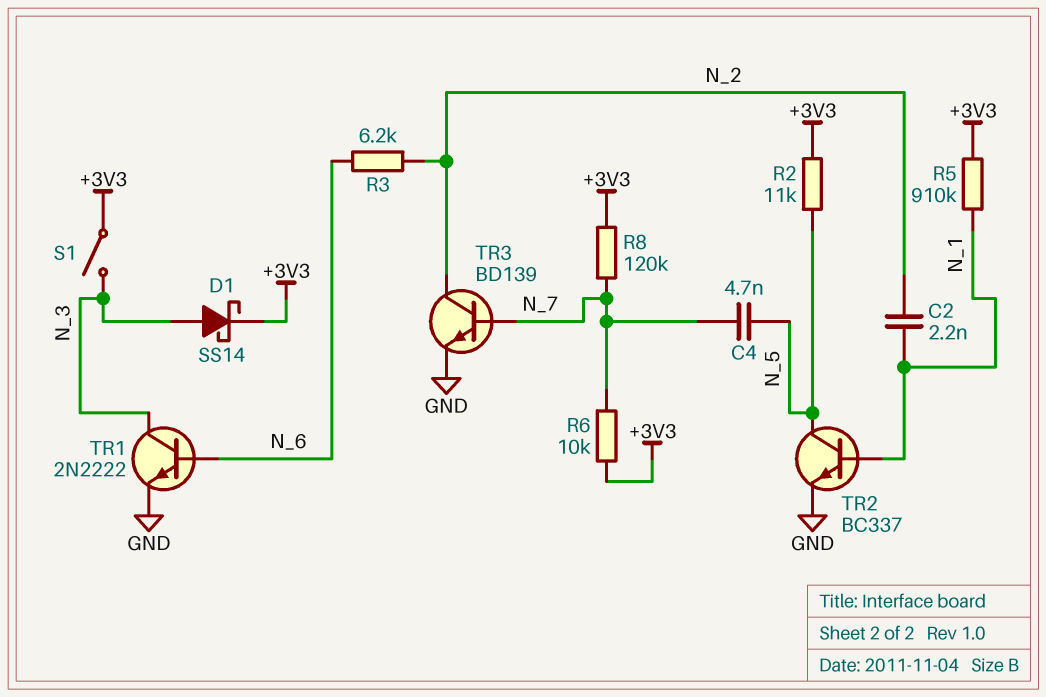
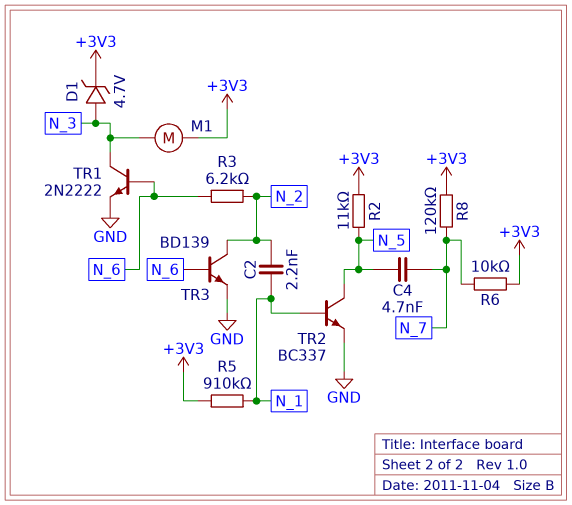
D1: schottky SS14 (A N_3, K +3V3) -> zener 4.7V (A N_3, K +3V3)
M1: none -> motor (+3V3, N_3)
S1: switch (+3V3, N_3) -> none
TR3: NPN BD139 (B N_7, C N_2, E GND) -> NPN BD139 (B N_6, C N_2, E GND)

